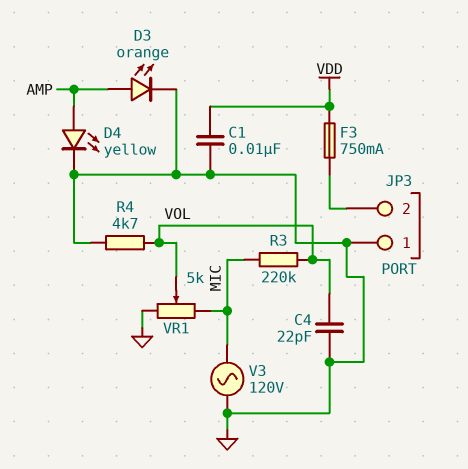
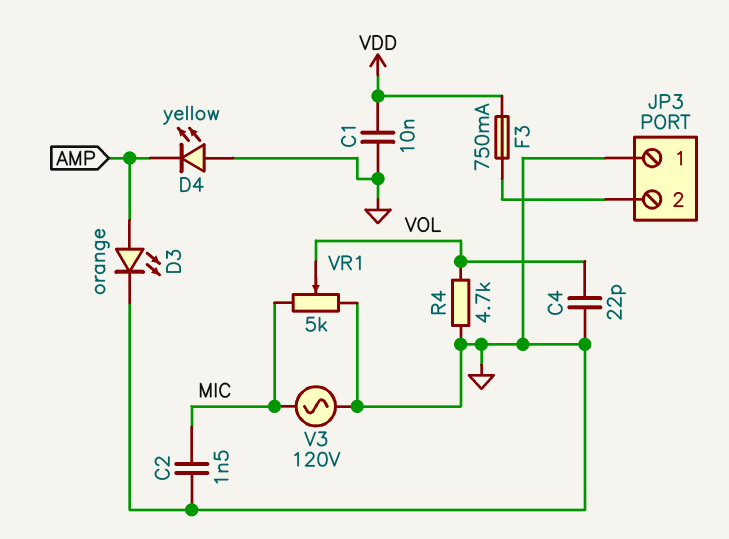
C2: none -> 1.5nF (GND, MIC)
D4: LED yellow (A AMP, K GND) -> LED yellow (A GND, K AMP)
R3: 220k (MIC, VOL) -> none

